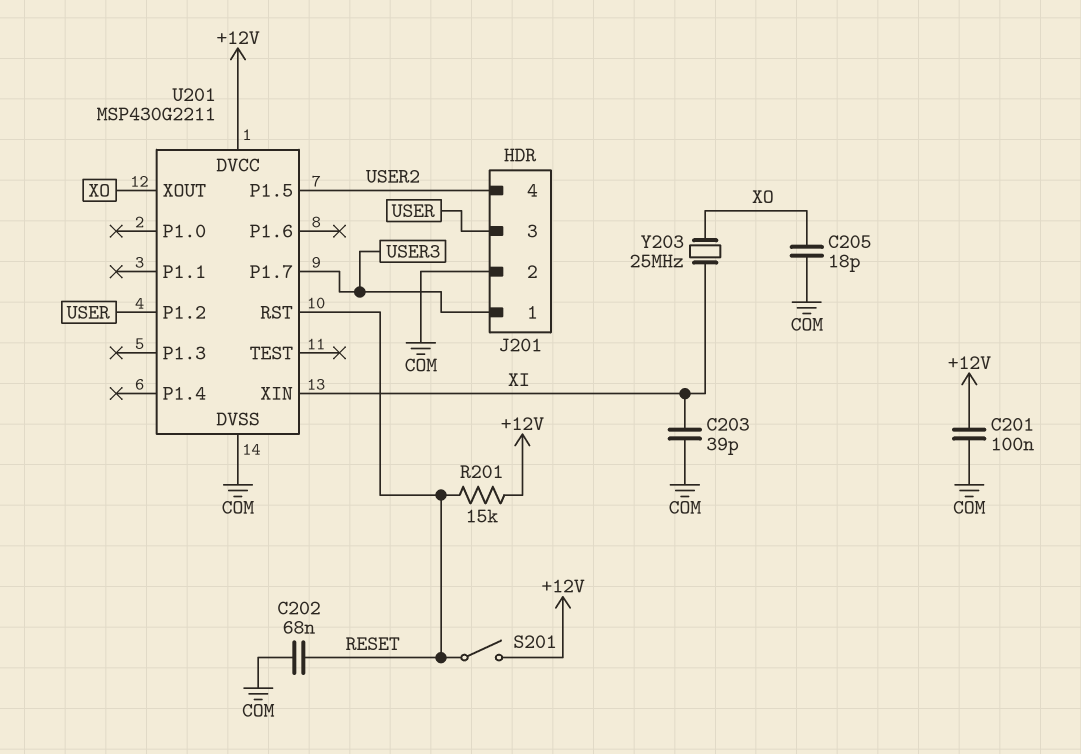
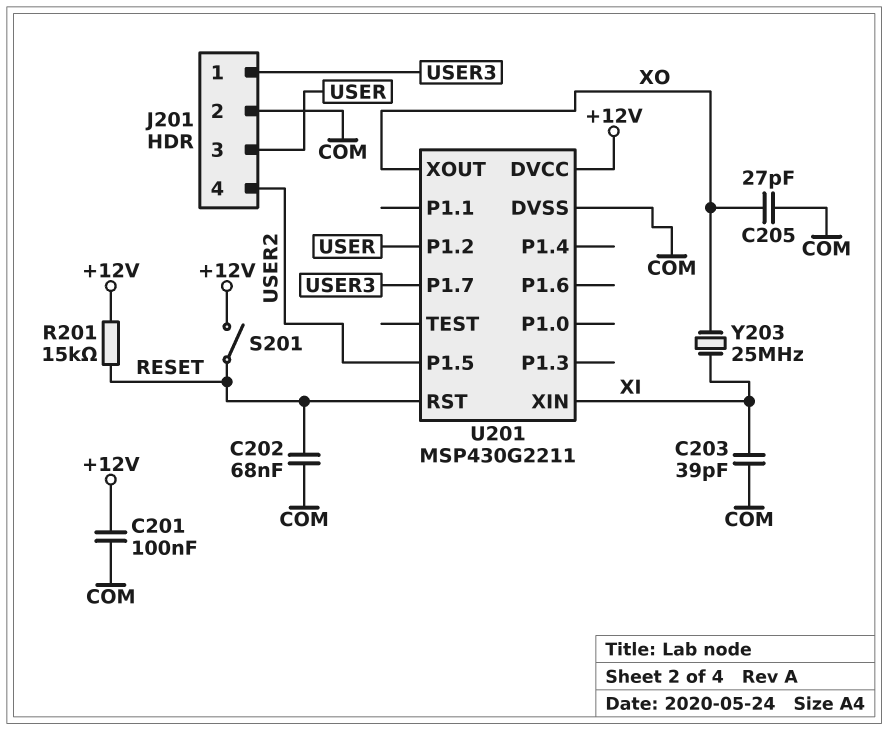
C205: 18pF (COM, XO) -> 27pF (COM, XO)

